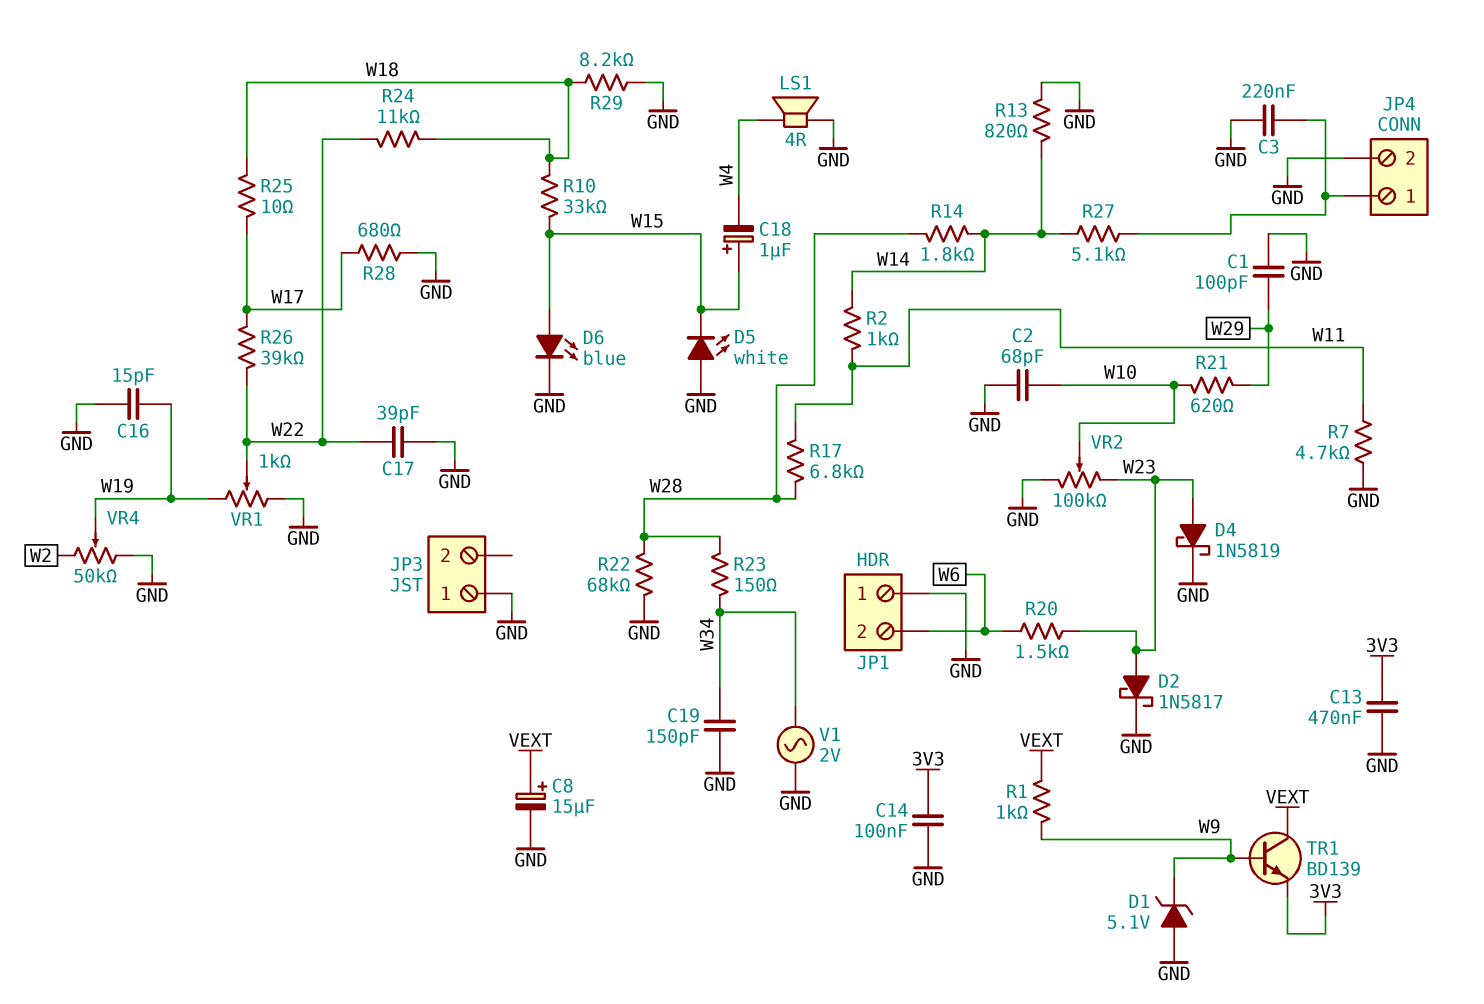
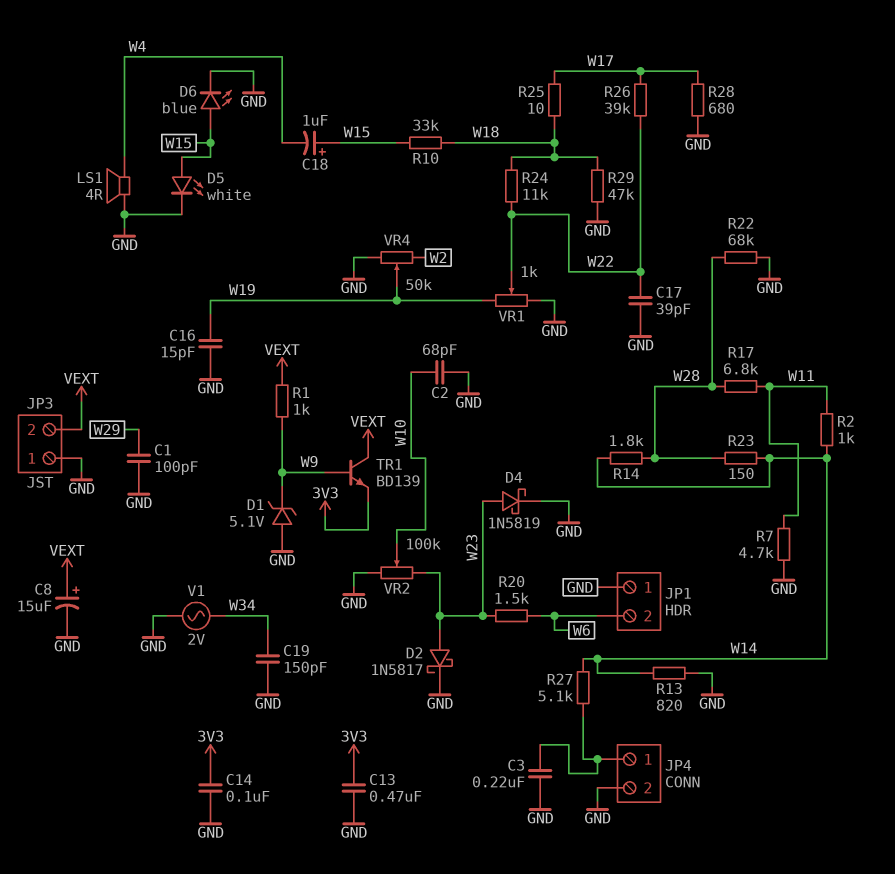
D5: LED white (A GND, K W15) -> LED white (A W15, K GND)
JP3 pin 2: none -> VEXT
R21: 620 (W10, W29) -> none
R23: 150 (W28, W34) -> 150 (W14, W28)
R29: 8.2k (GND, W18) -> 47k (GND, W18)

